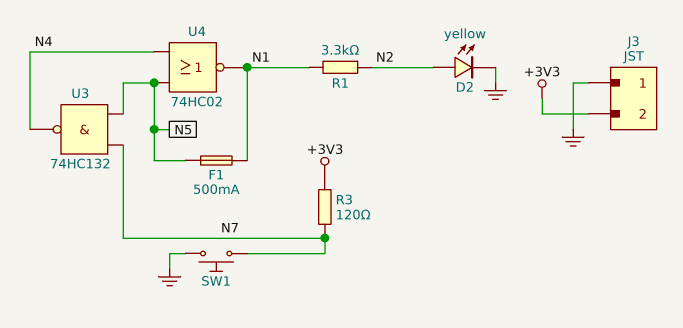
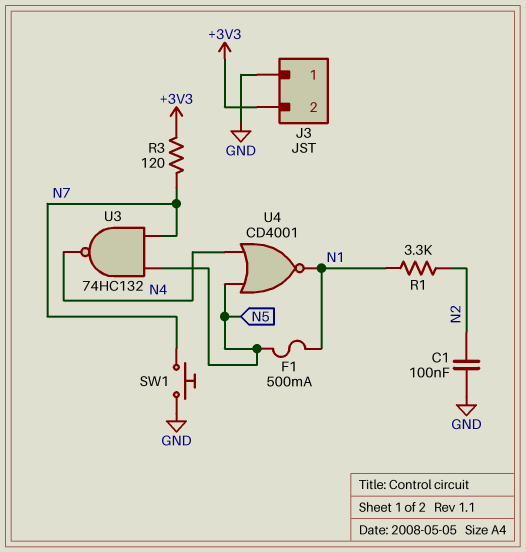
C1: none -> 100nF (GND, N2)
D2: LED yellow (A N2, K GND) -> none
U4: NOR 74HC02 (in N4, in N5, out N1) -> NOR CD4001 (in N4, in N5, out N1)

